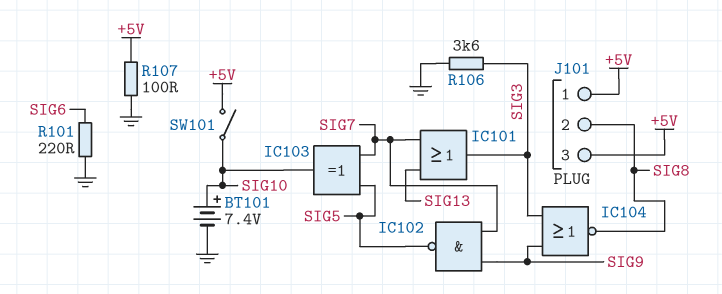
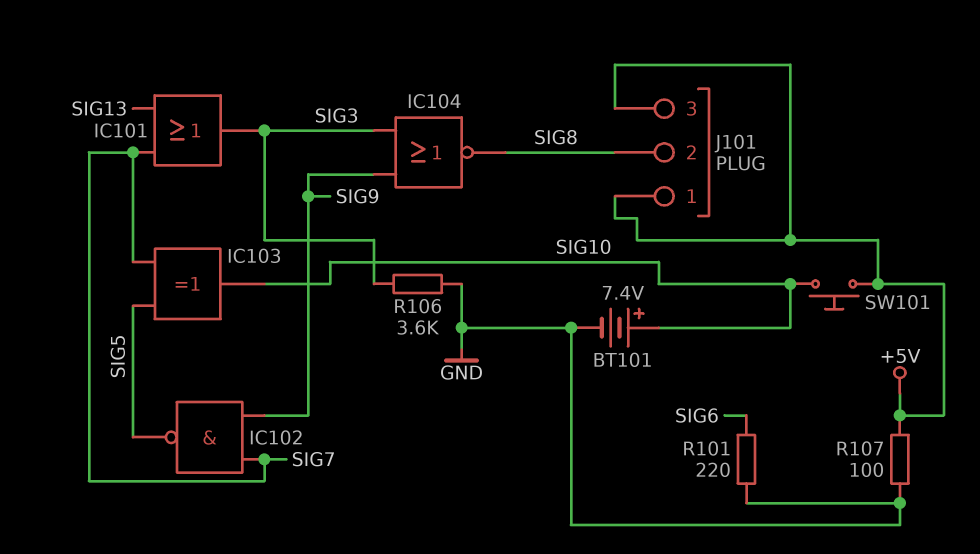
SW101: switch (+5V, SIG10) -> button (+5V, SIG10)

